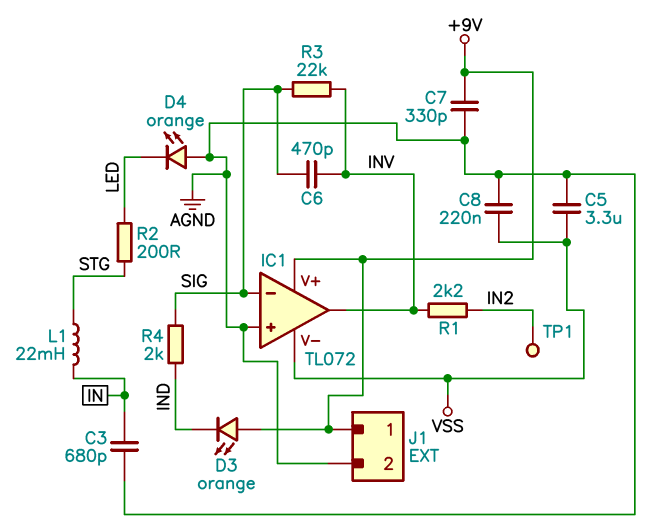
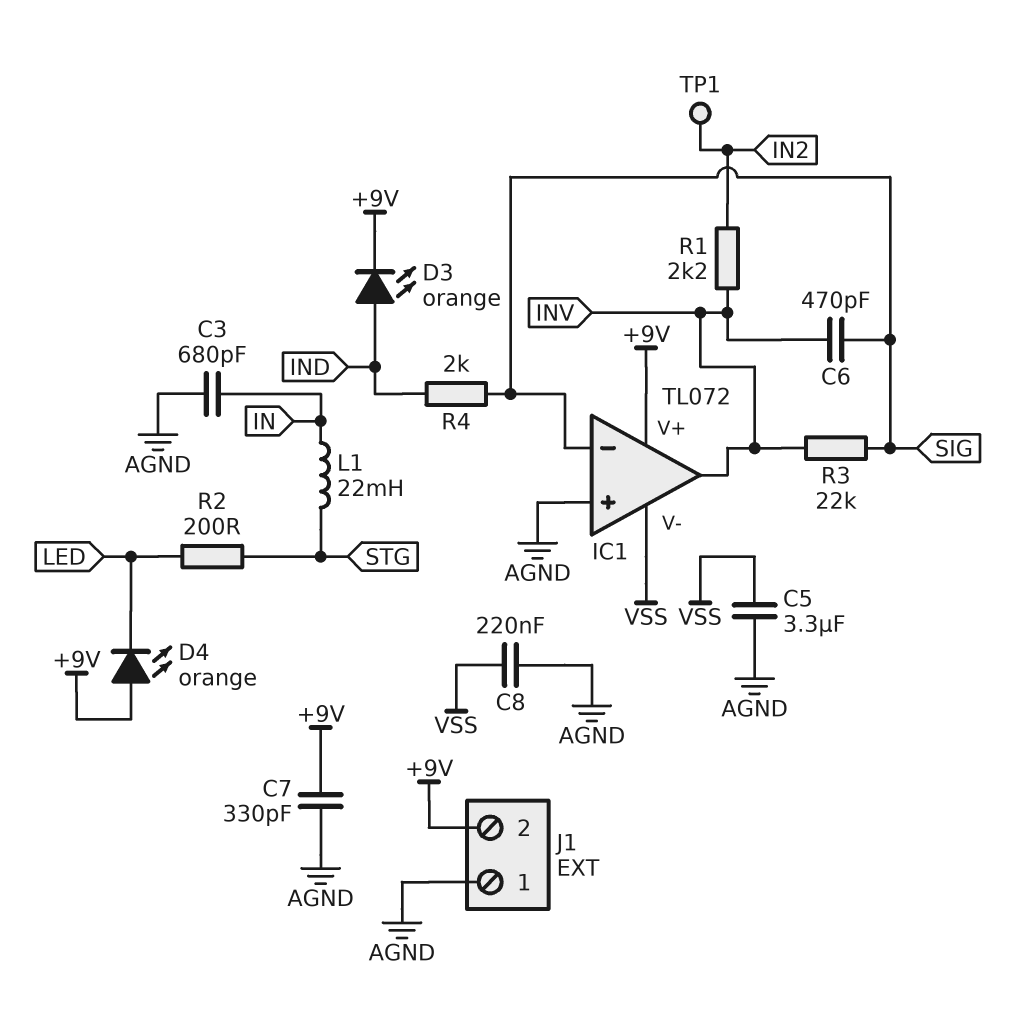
D3: LED orange (A +9V, K IND) -> LED orange (A IND, K +9V)
D4: LED orange (A AGND, K LED) -> LED orange (A +9V, K LED)
J1 pin 1: +9V -> AGND
J1 pin 2: AGND -> +9V

